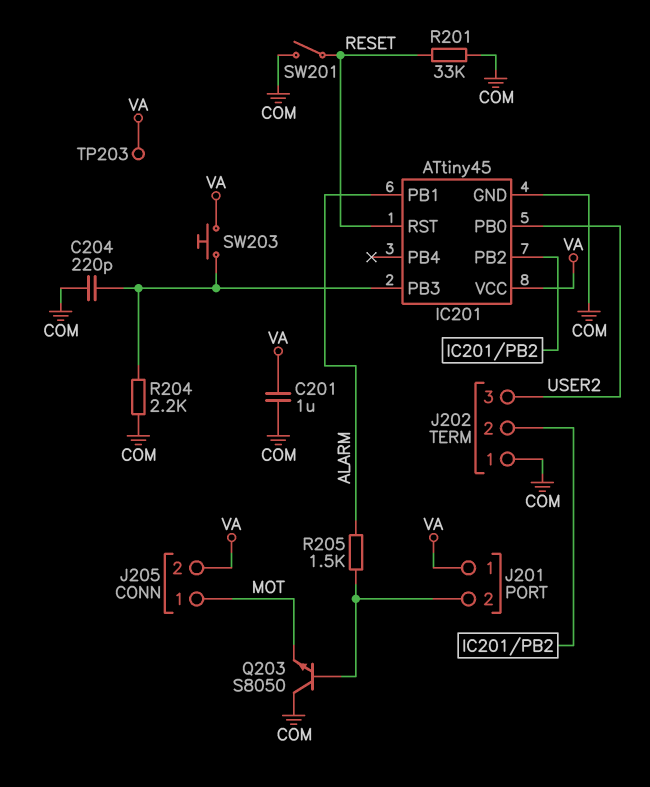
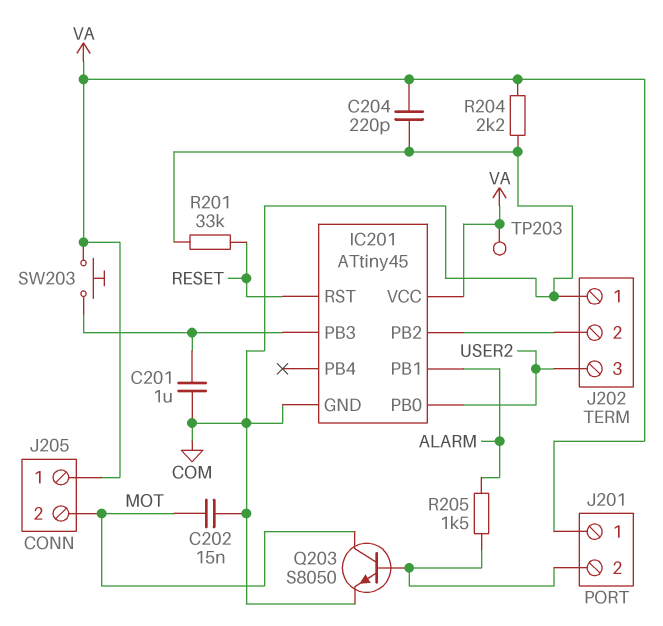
C201: 1uF (COM, VA) -> 1uF (COM, IC201/PB3)
C202: none -> 15nF (COM, MOT)
C204: 220pF (COM, IC201/PB3) -> 220pF (COM, VA)
J205 pin 1: MOT -> VA
J205 pin 2: VA -> MOT
Q203: NPN S8050 (B J201/2, C COM, E MOT) -> NPN S8050 (B J201/2, C MOT, E COM)
R204: 2.2k (COM, IC201/PB3) -> 2.2k (COM, VA)
SW201: switch (COM, RESET) -> none

